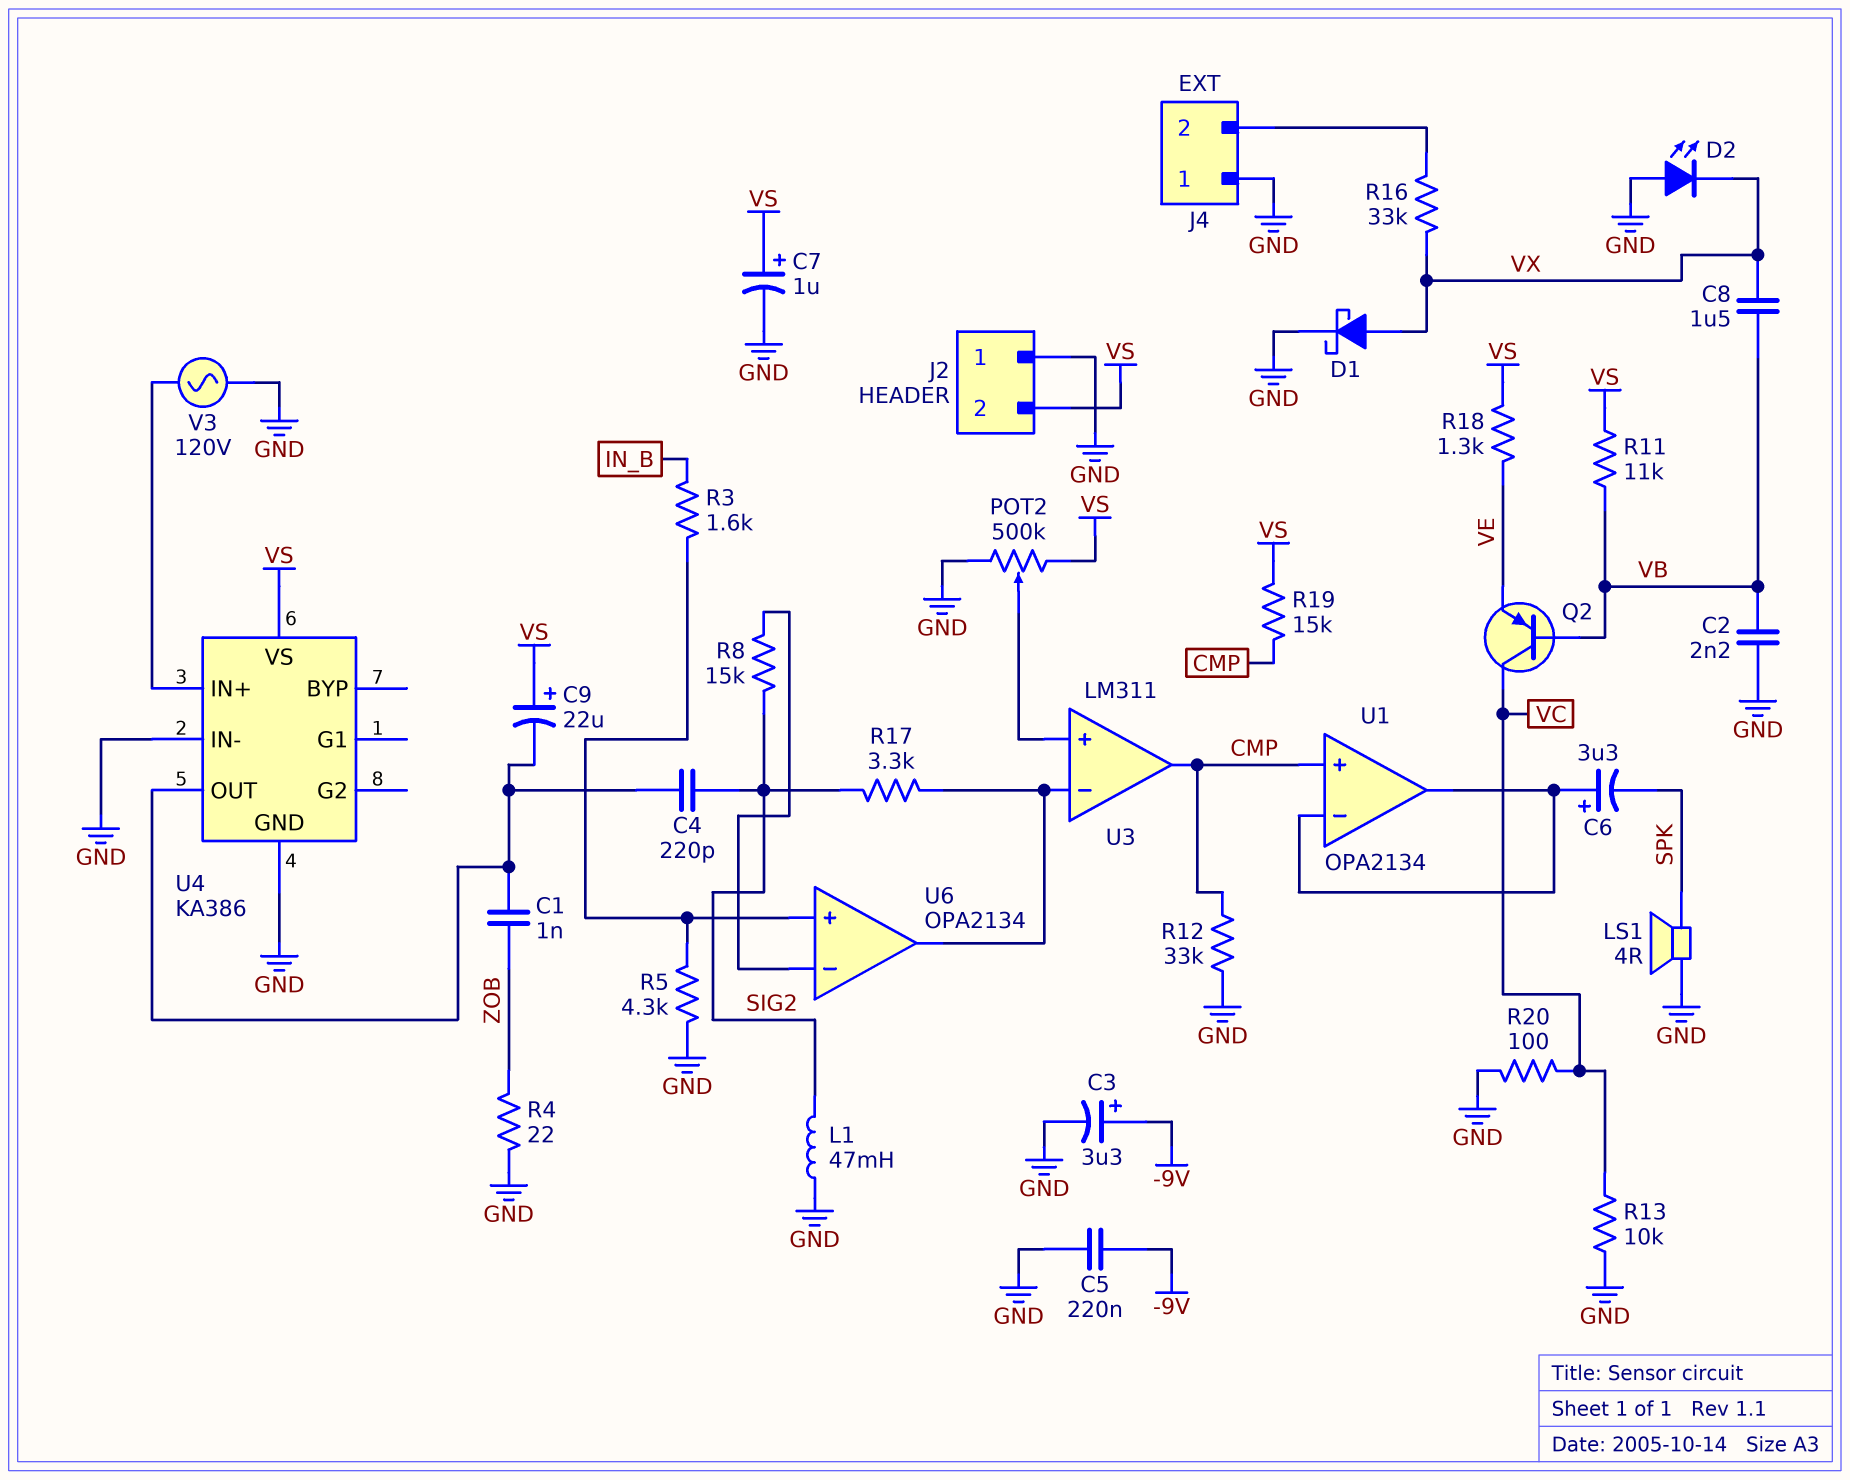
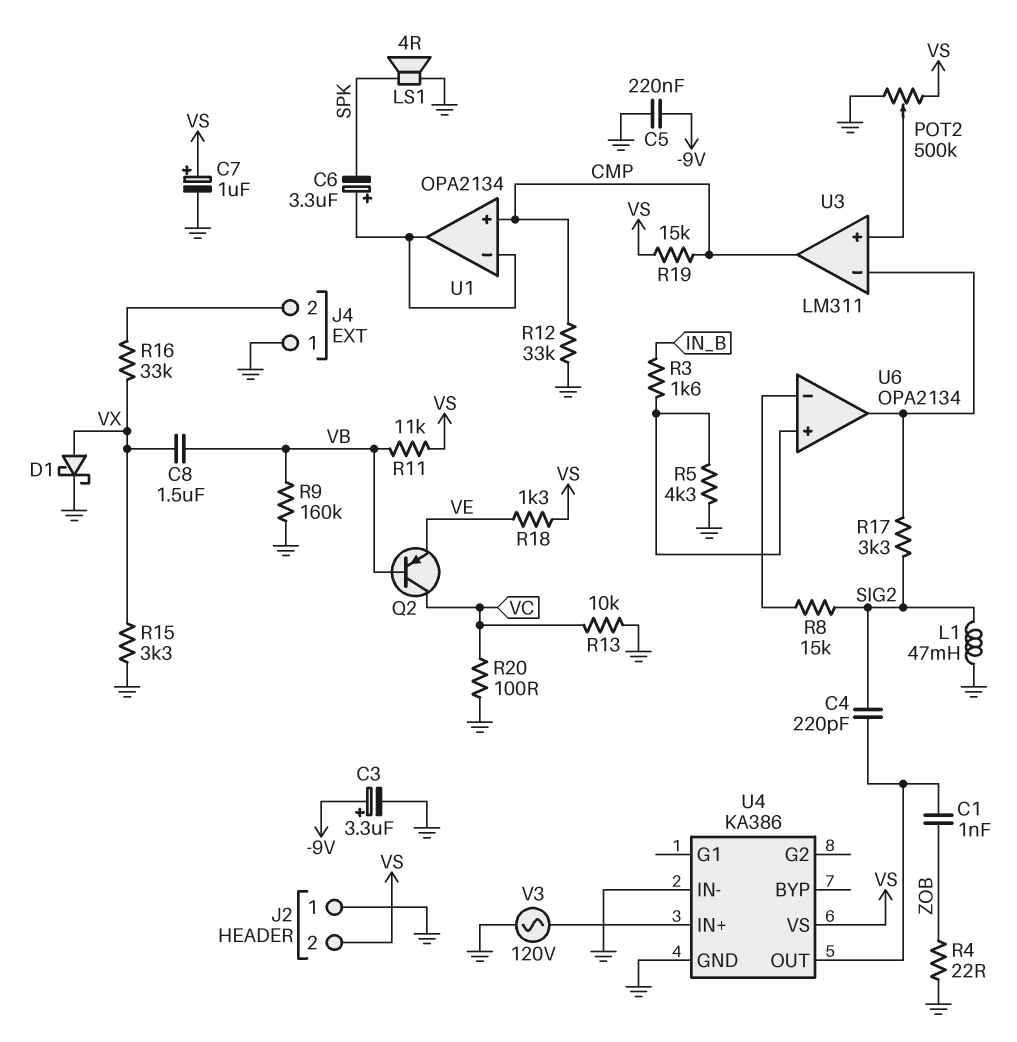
C2: 2.2nF (GND, VB) -> none
C9: 22uF (plus VS, minus U4/OUT) -> none
D2: LED (A GND, K VX) -> none
R9: none -> 160k (GND, VB)
R15: none -> 3.3k (GND, VX)

